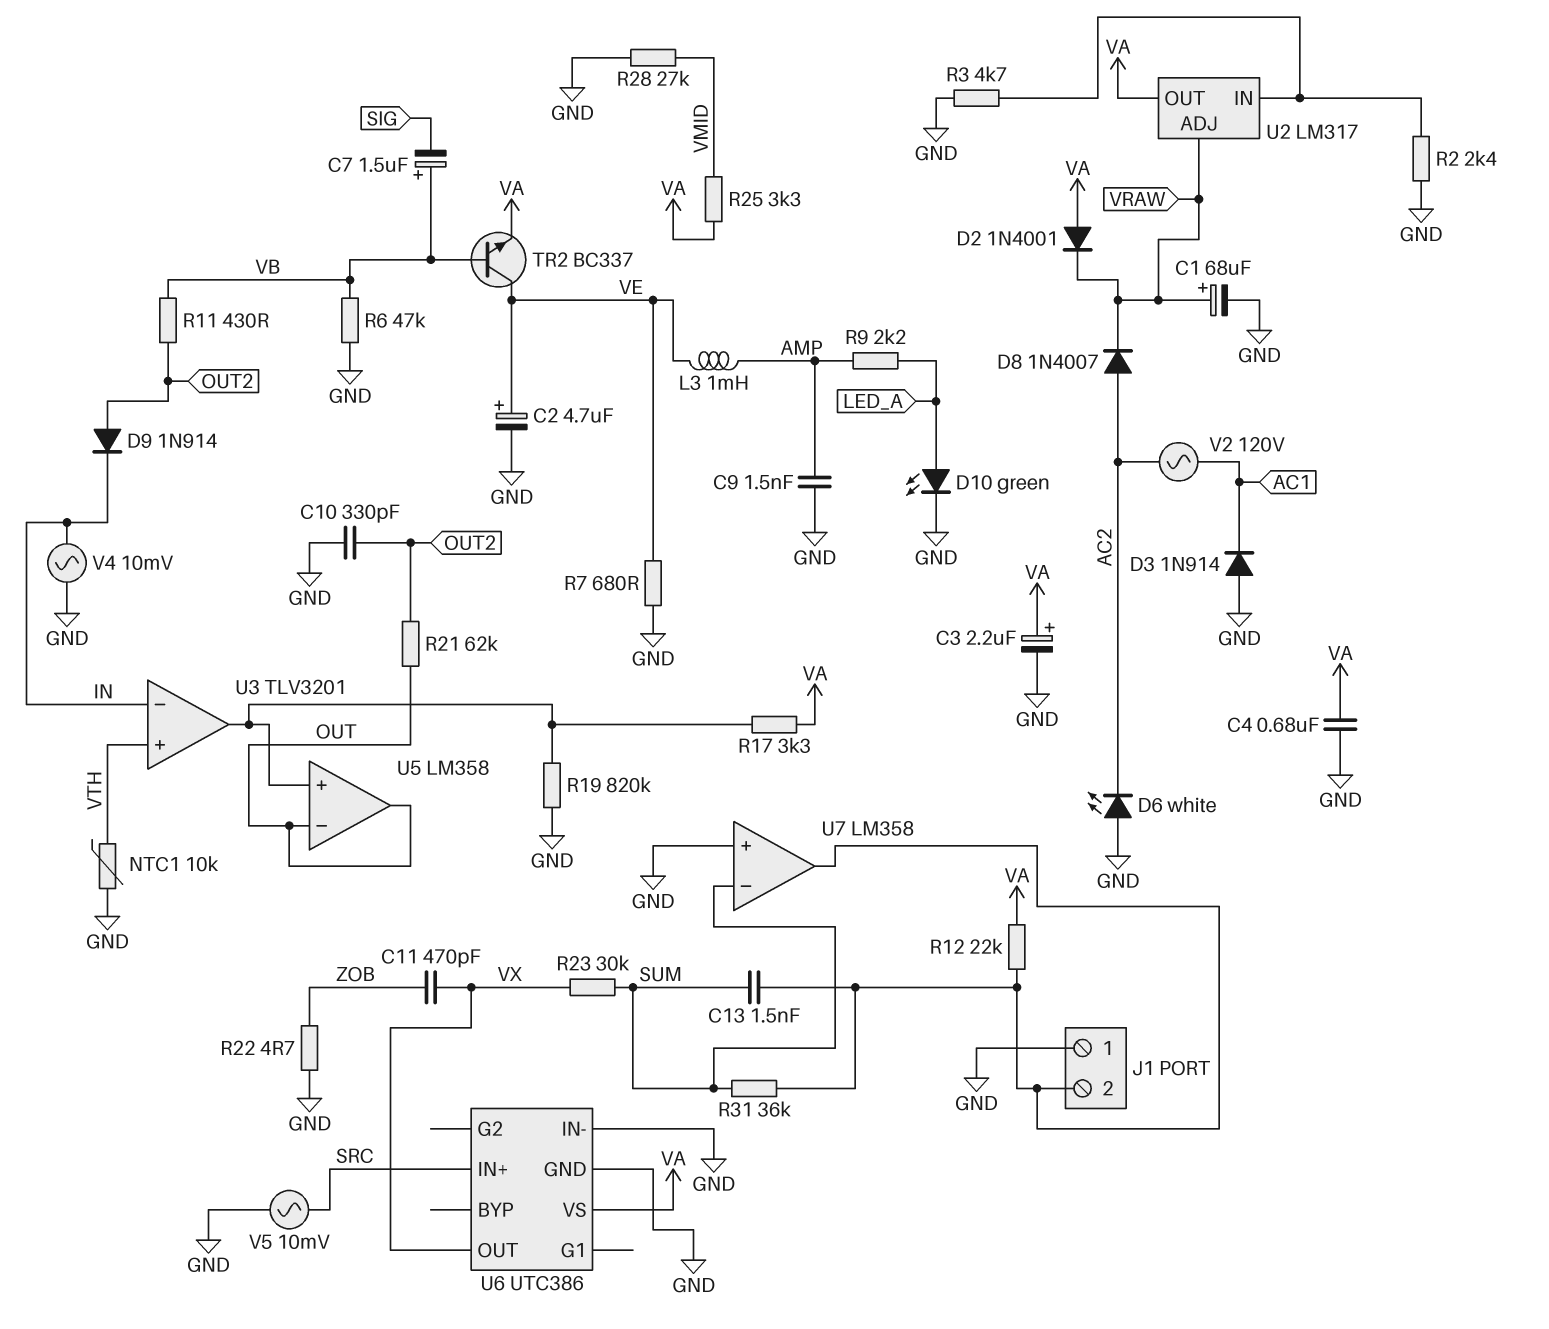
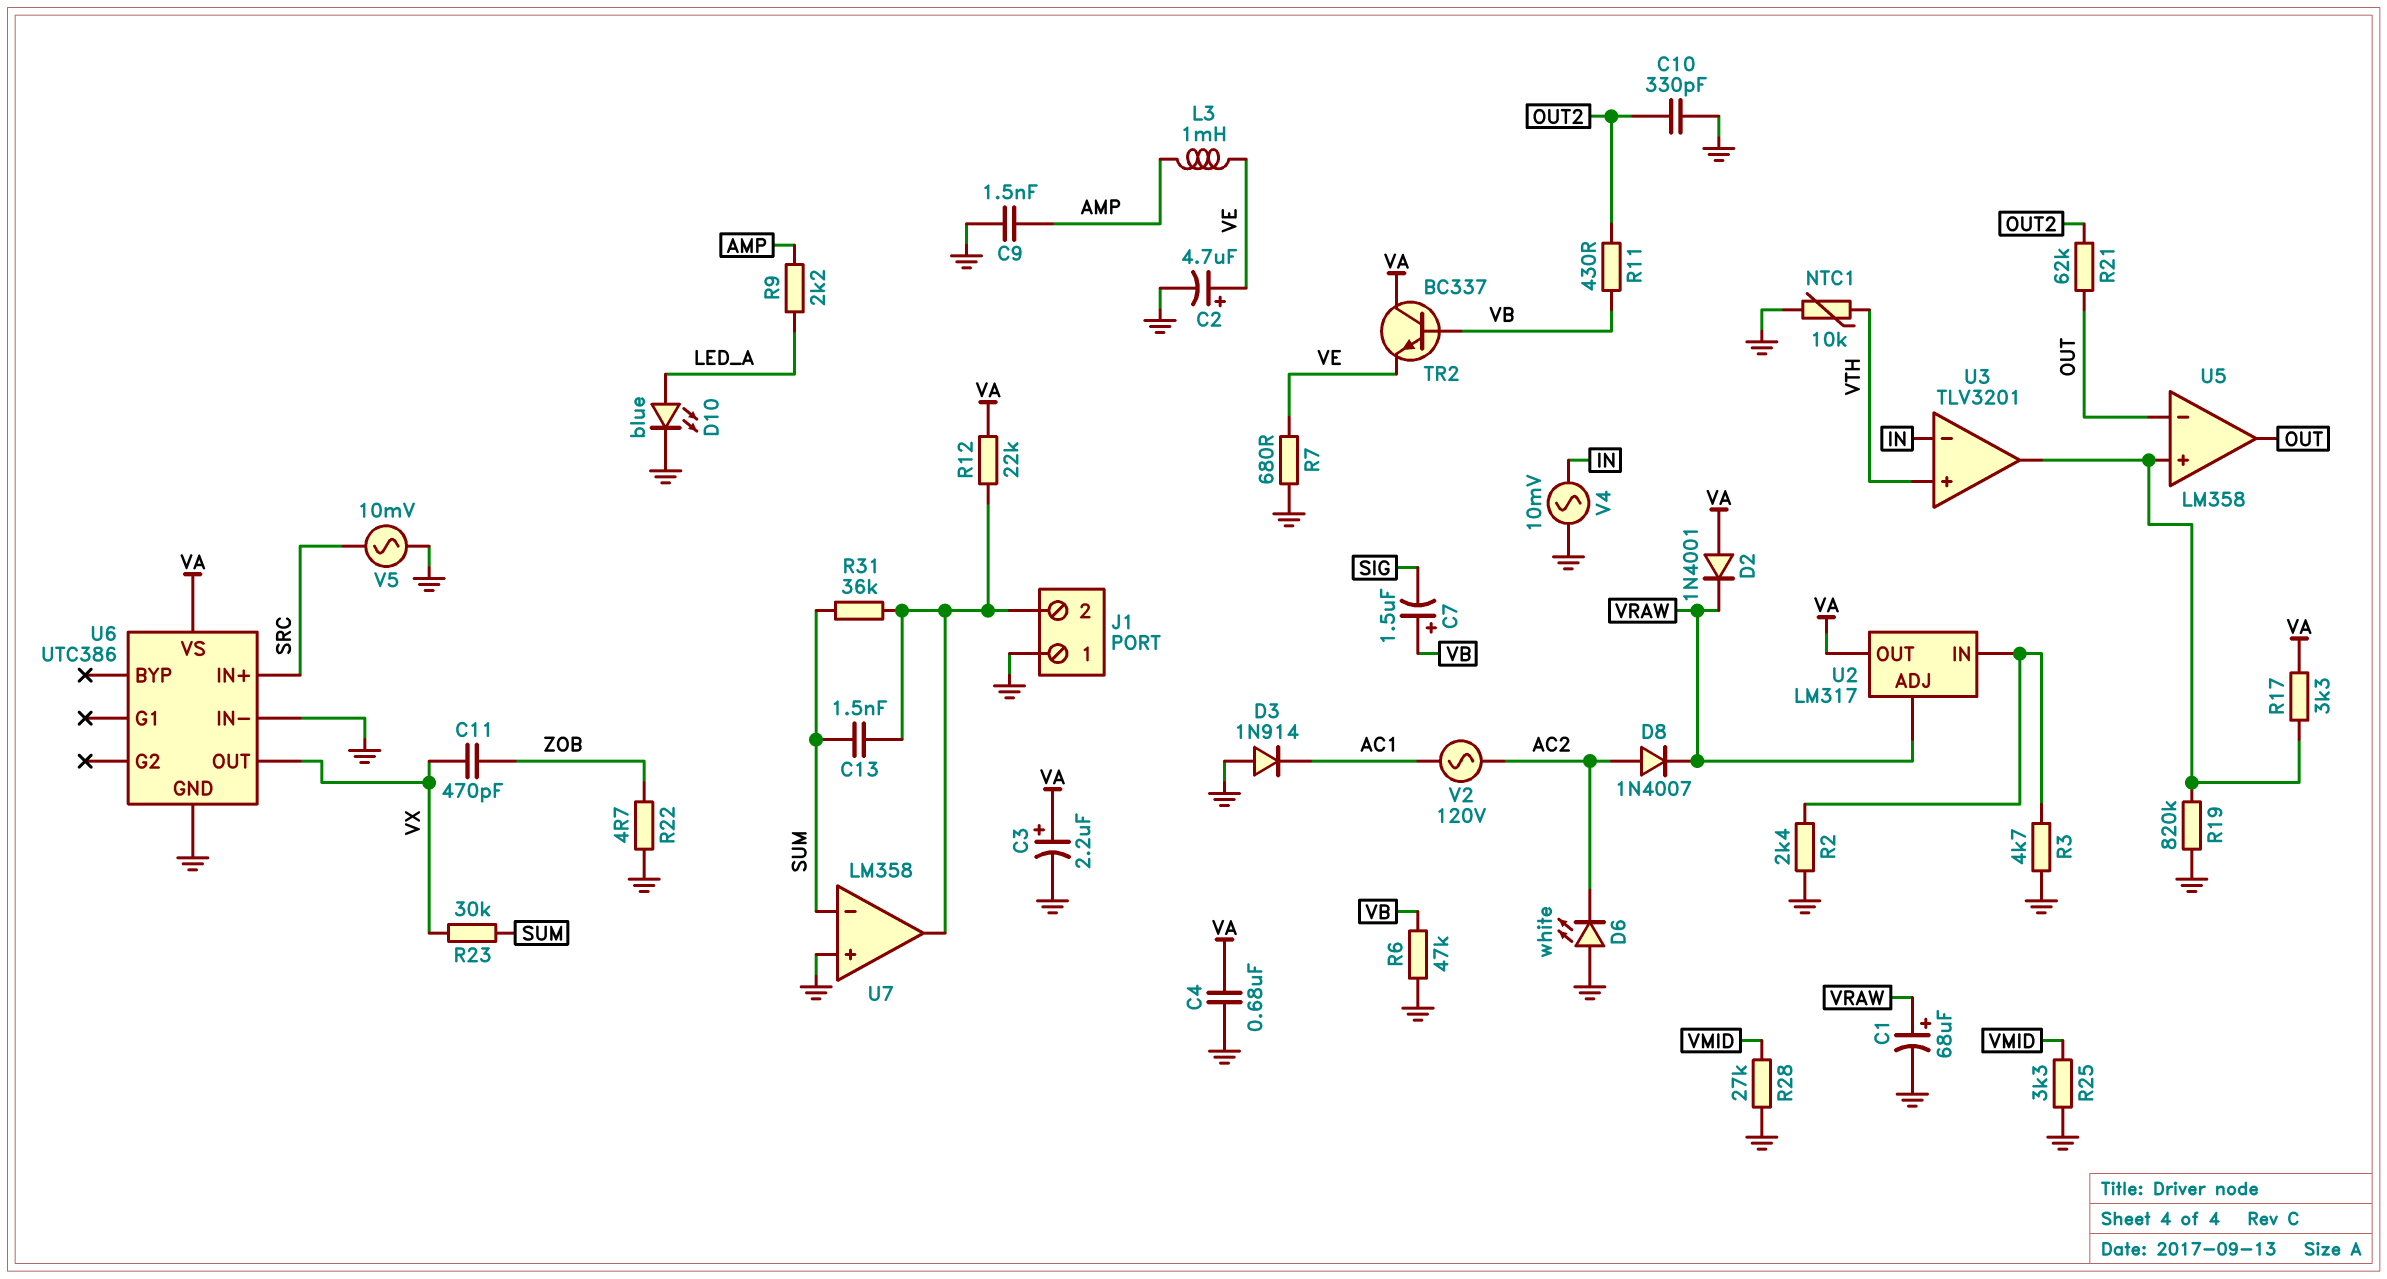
D9: diode 1N914 (A OUT2, K IN) -> none
D10: LED green (A LED_A, K GND) -> LED blue (A LED_A, K GND)
R25: 3.3k (VA, VMID) -> 3.3k (GND, VMID)
TR2: NPN BC337 (B VB, C VE, E VA) -> NPN BC337 (B VB, C VA, E VE)

